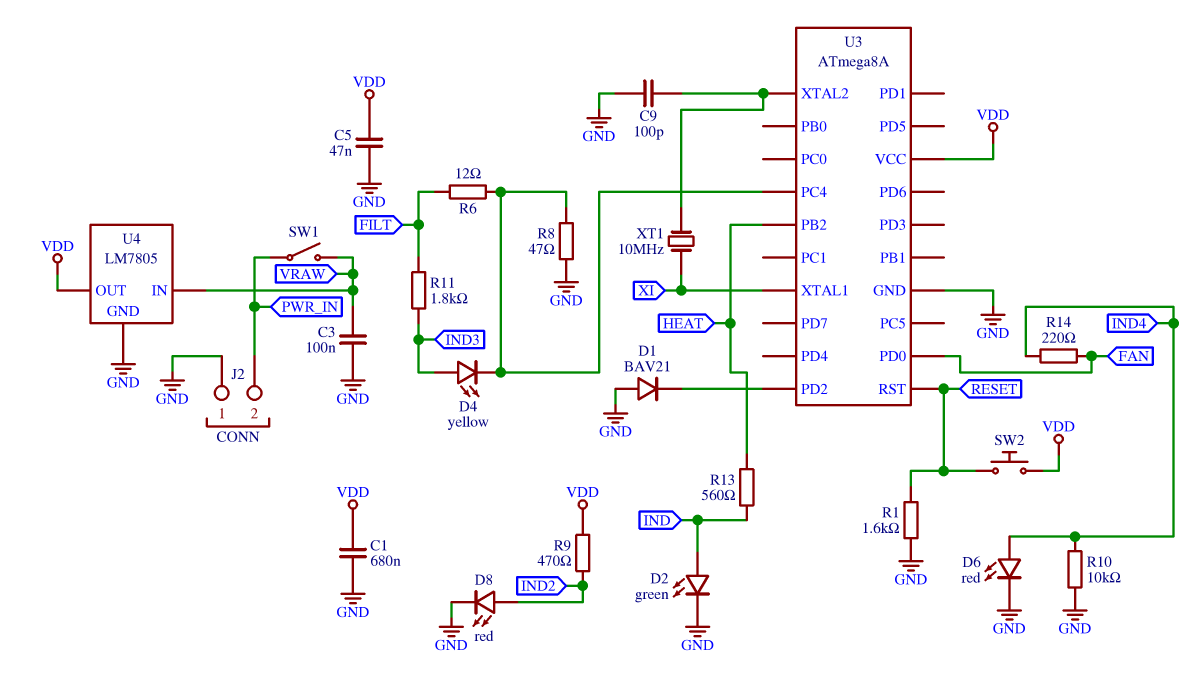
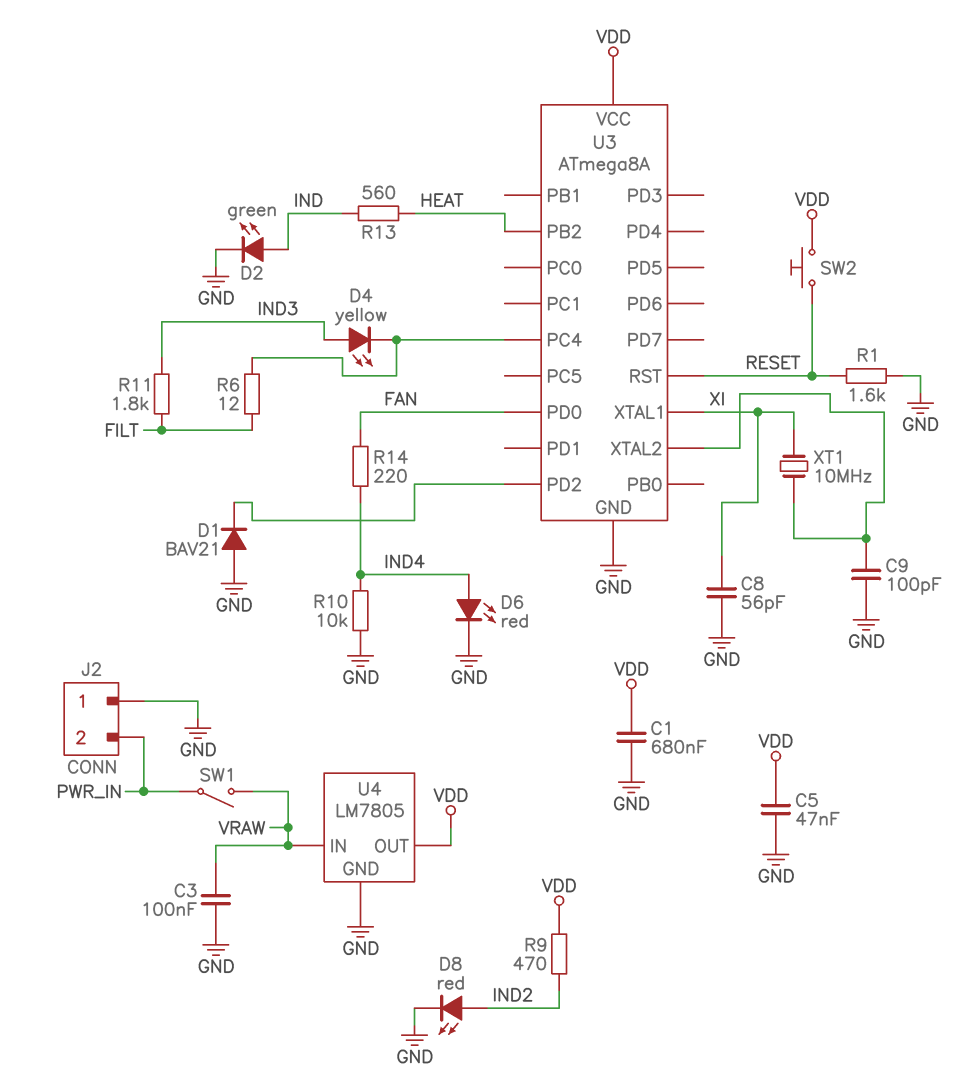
C8: none -> 56pF (GND, XI)
R8: 47 (GND, U3/PC4) -> none

